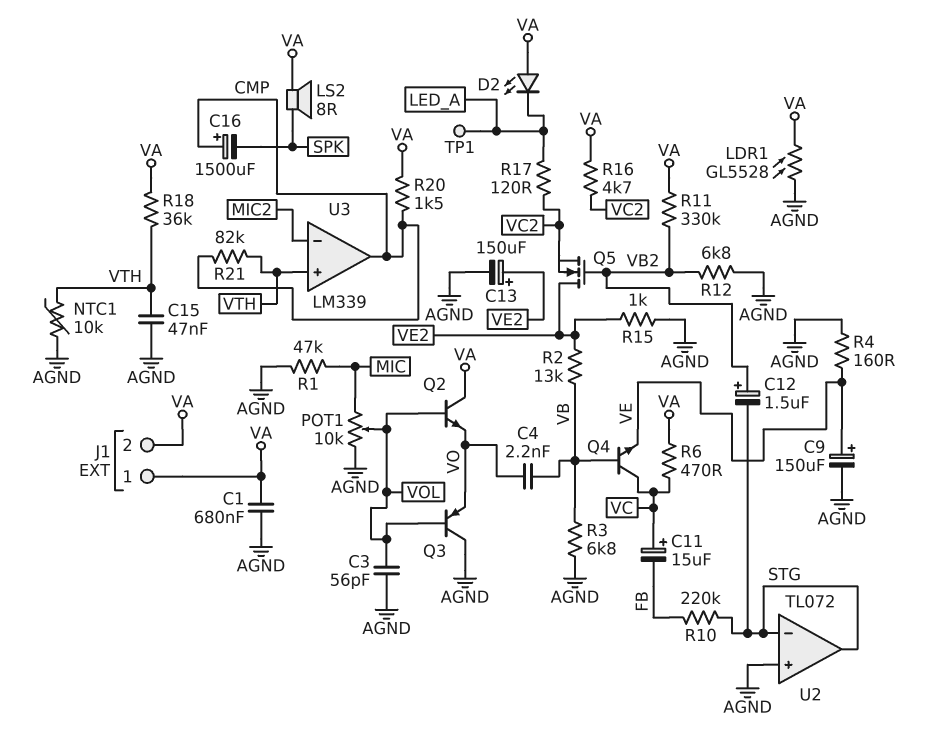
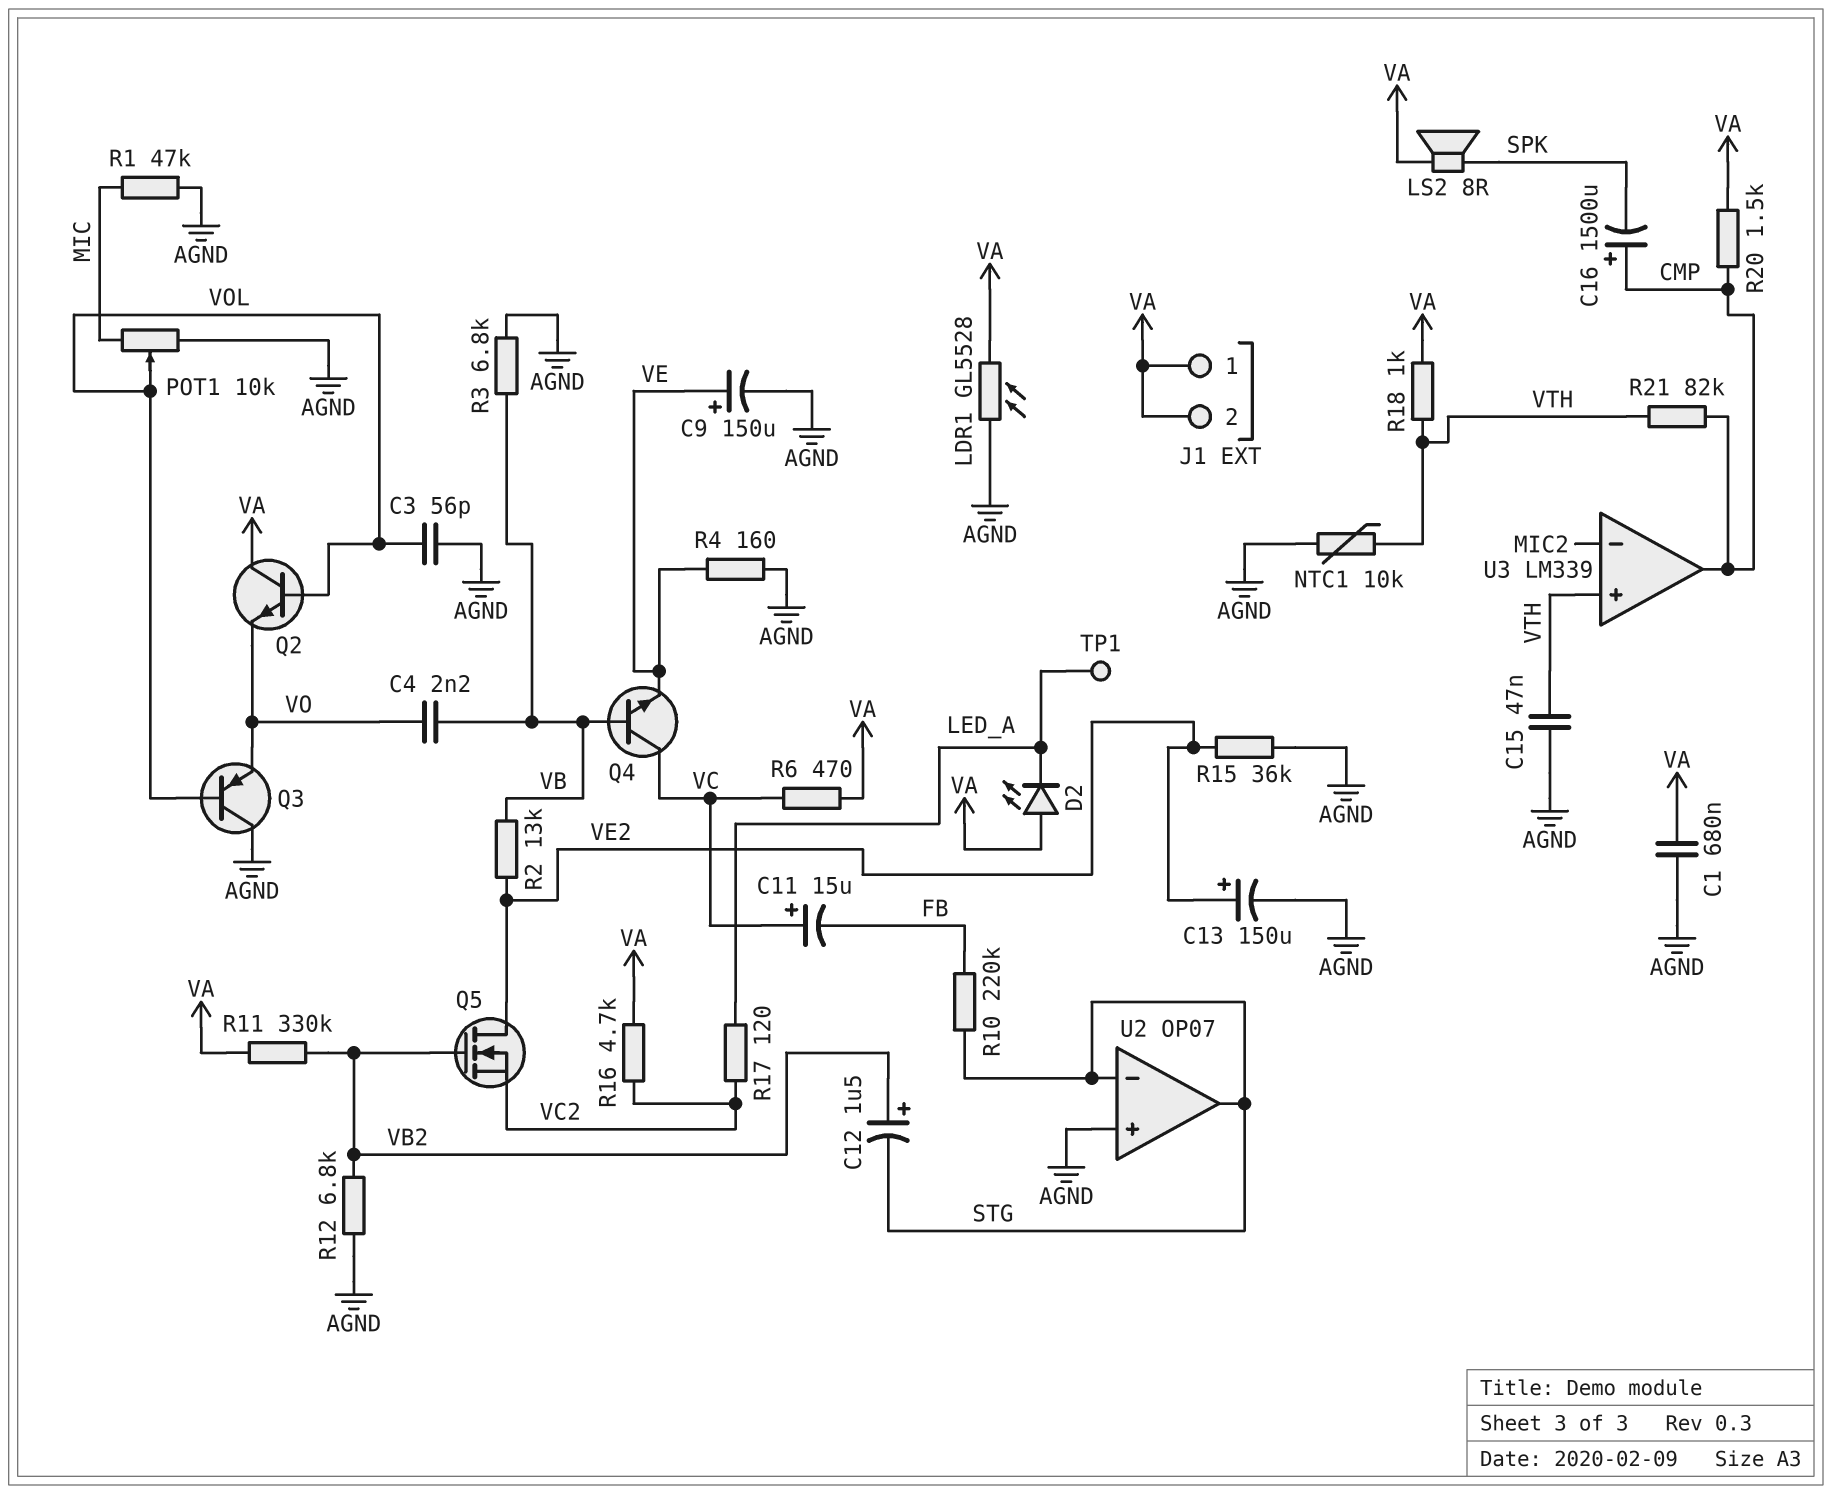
R15: 1k (AGND, VE2) -> 36k (AGND, VE2)
R18: 36k (VA, VTH) -> 1k (VA, VTH)
U2: TL072 -> OP07

